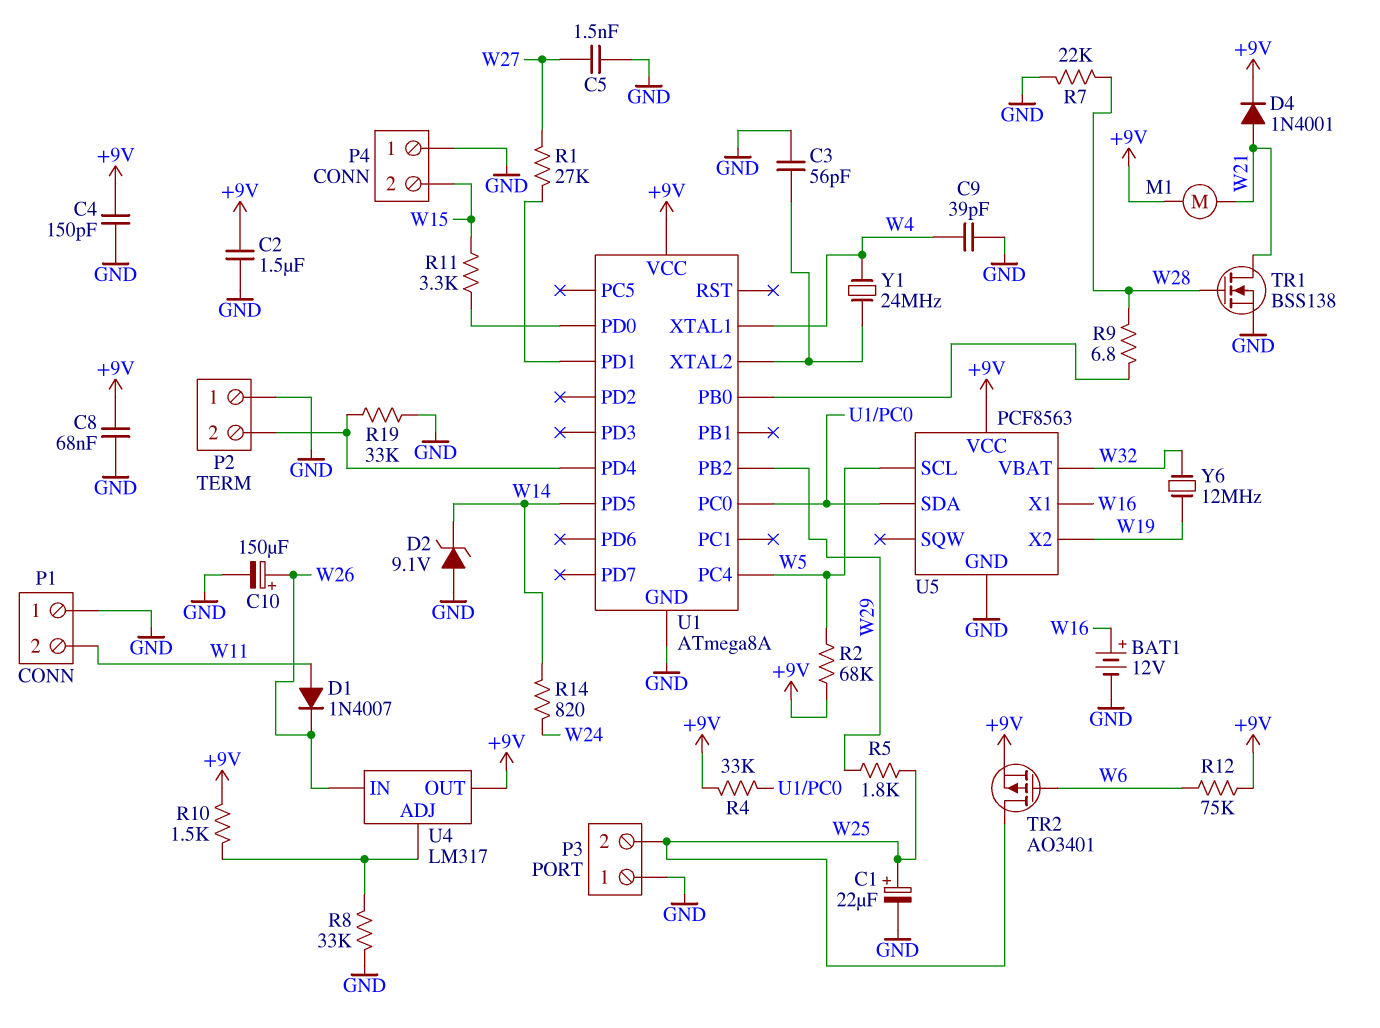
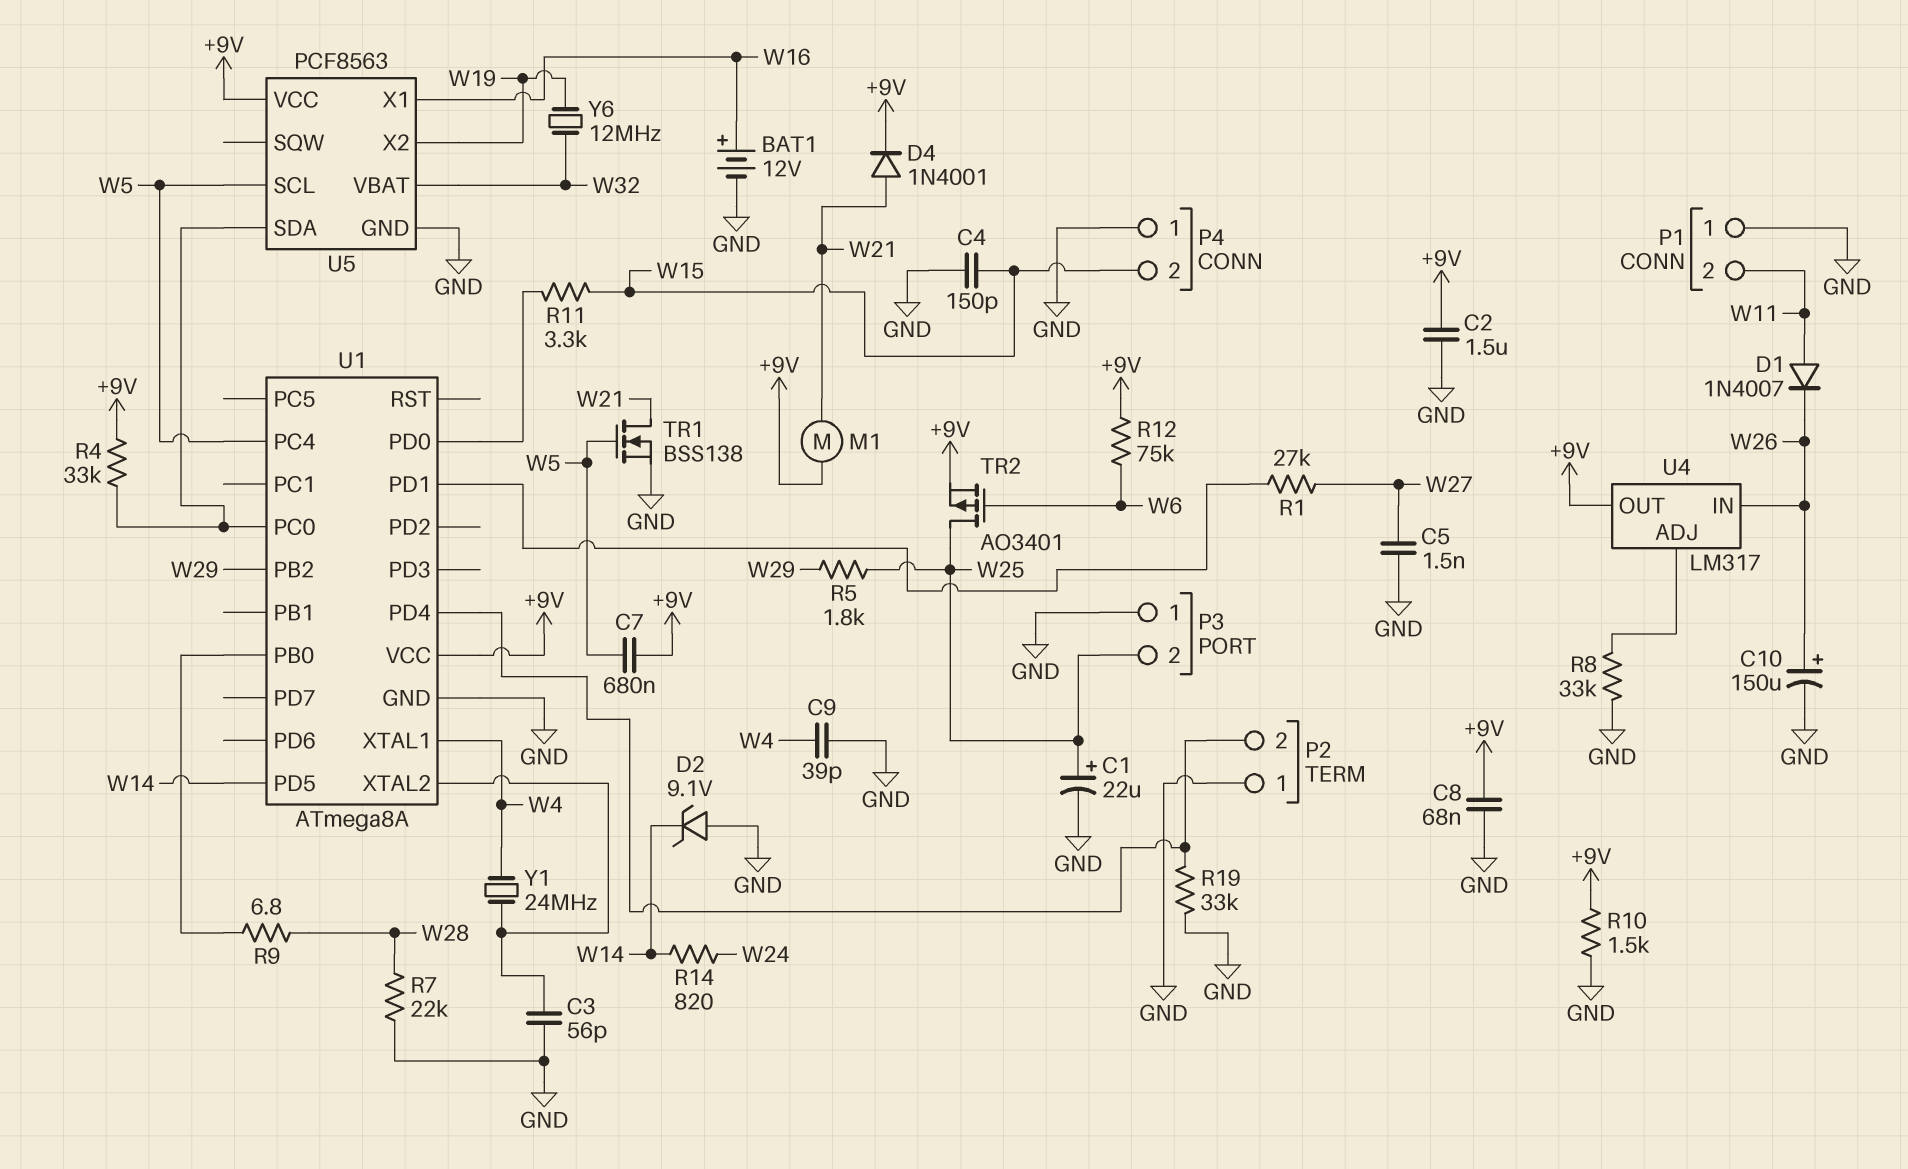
C4: 150pF (+9V, GND) -> 150pF (GND, W15)
C7: none -> 680nF (+9V, W5)
R2: 68k (+9V, W5) -> none
R10: 1.5k (+9V, U4/ADJ) -> 1.5k (+9V, GND)
TR1: NMOS BSS138 (G W28, D W21, S GND) -> NMOS BSS138 (G W5, D W21, S GND)

